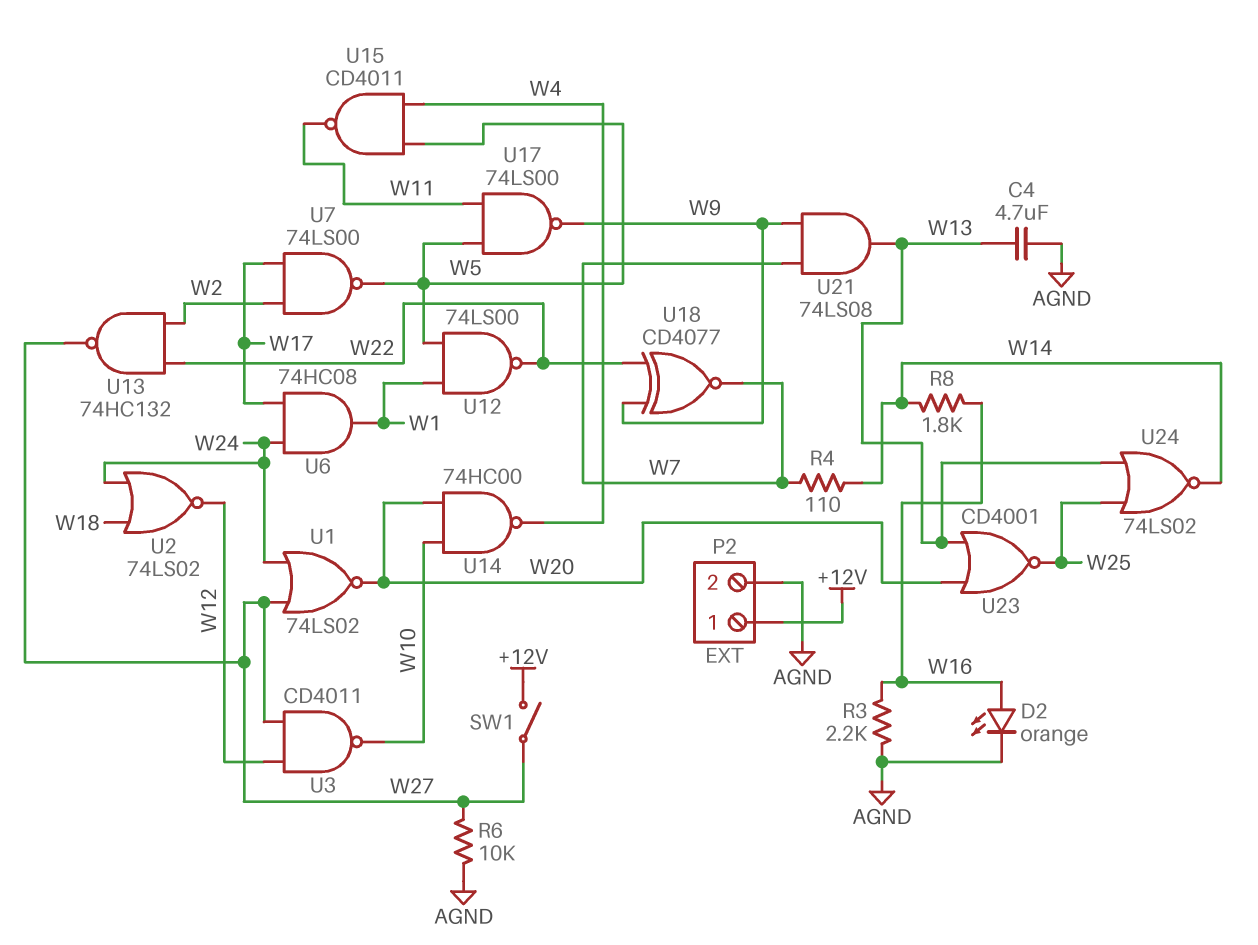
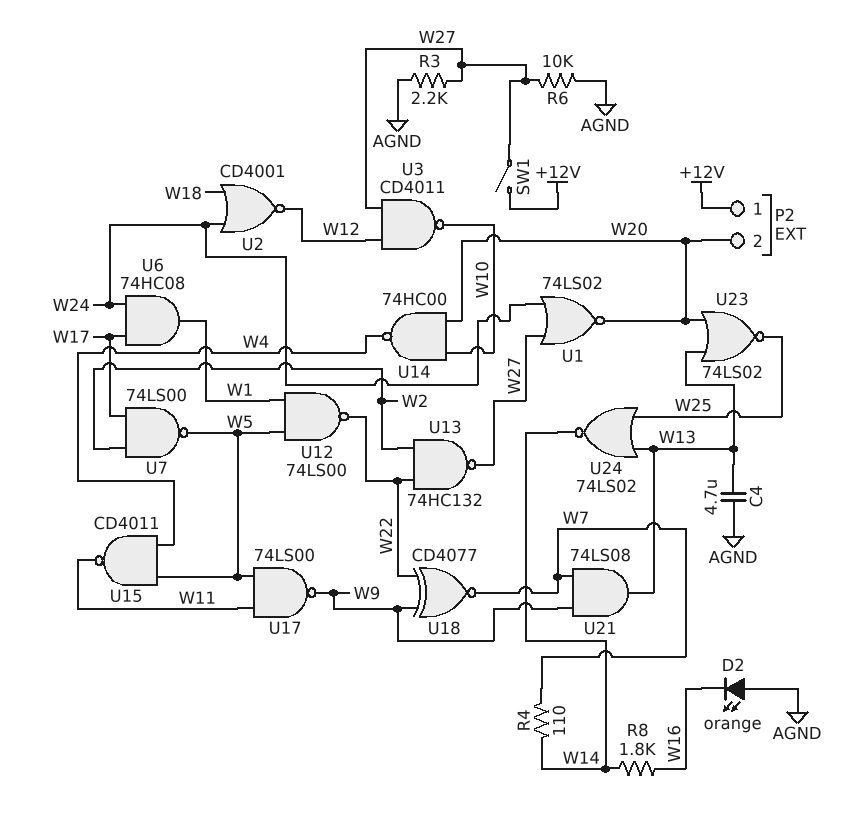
D2: LED orange (A W16, K AGND) -> LED orange (A AGND, K W16)
P2 pin 2: AGND -> W20
R3: 2.2k (AGND, W16) -> 2.2k (AGND, W27)
U2: NOR 74LS02 (in W18, in W24, out W12) -> NOR CD4001 (in W18, in W24, out W12)
U23: NOR CD4001 (in W13, in W20, out W25) -> NOR 74LS02 (in W13, in W20, out W25)

